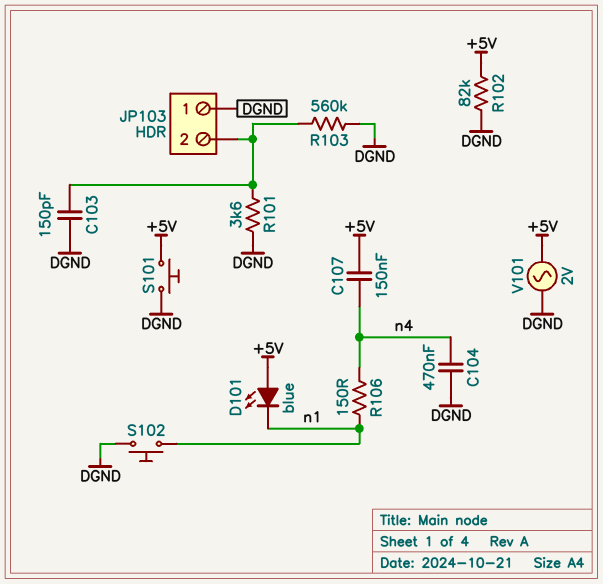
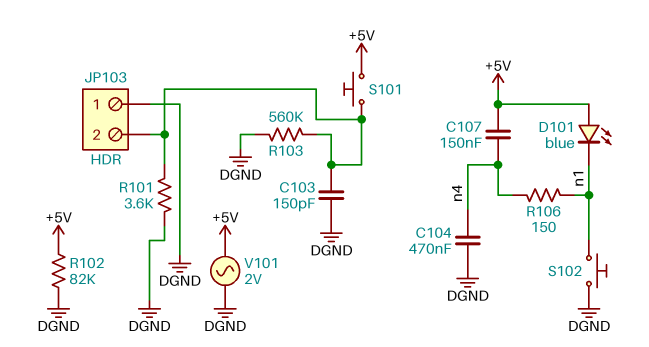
S101: button (+5V, DGND) -> button (+5V, JP103/2)

